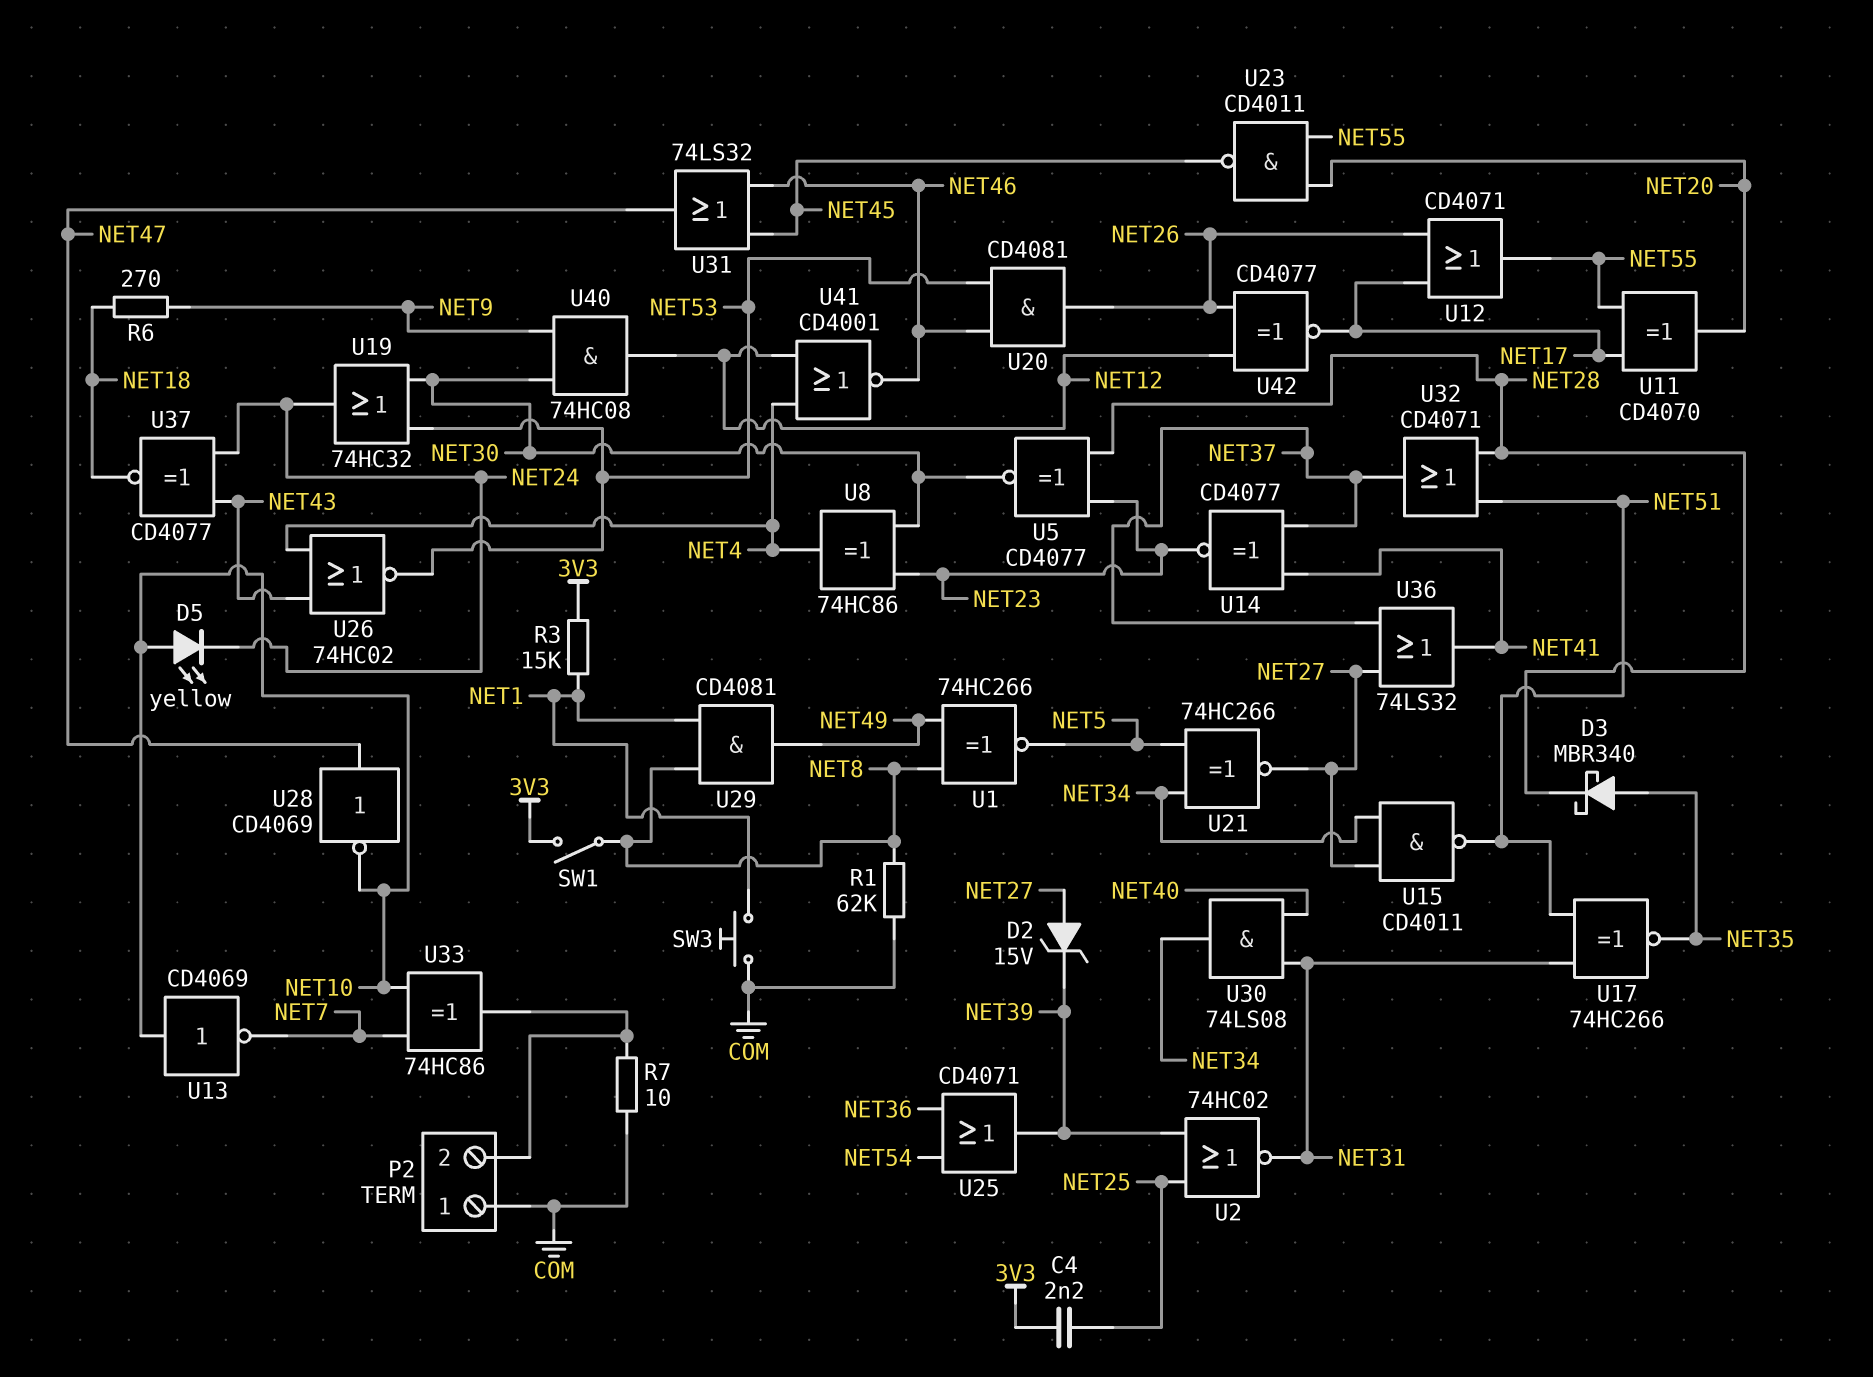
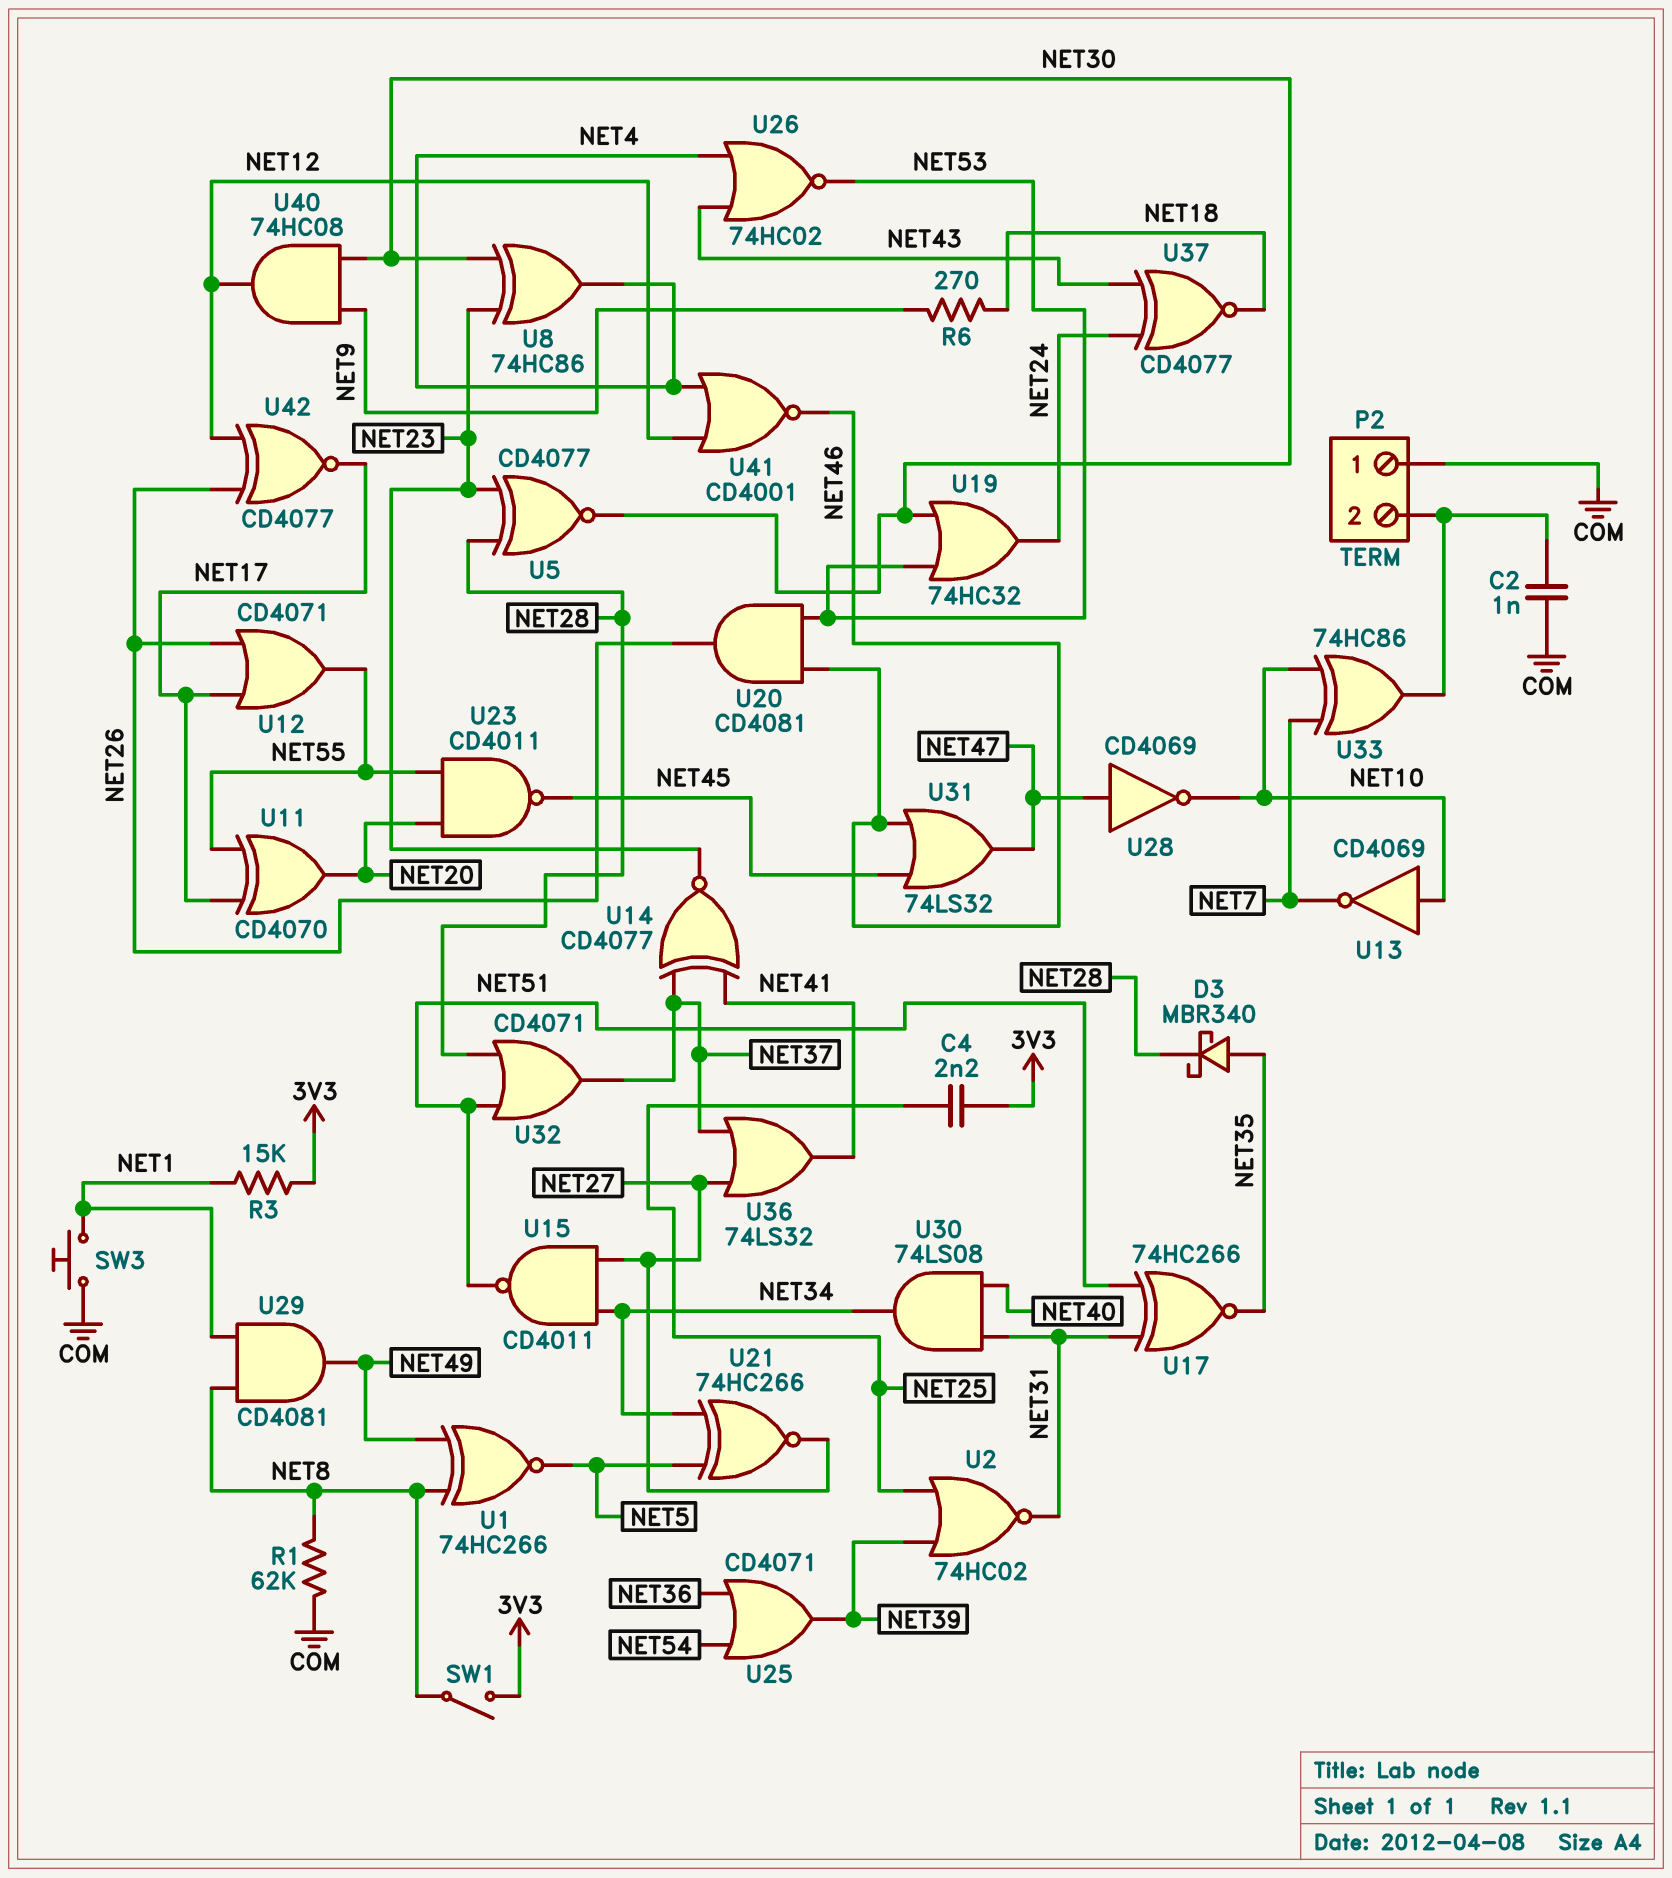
C2: none -> 1nF (COM, P2/2)
D2: zener 15V (A NET27, K NET39) -> none
D5: LED yellow (A NET10, K NET24) -> none
R7: 10 (COM, P2/2) -> none

